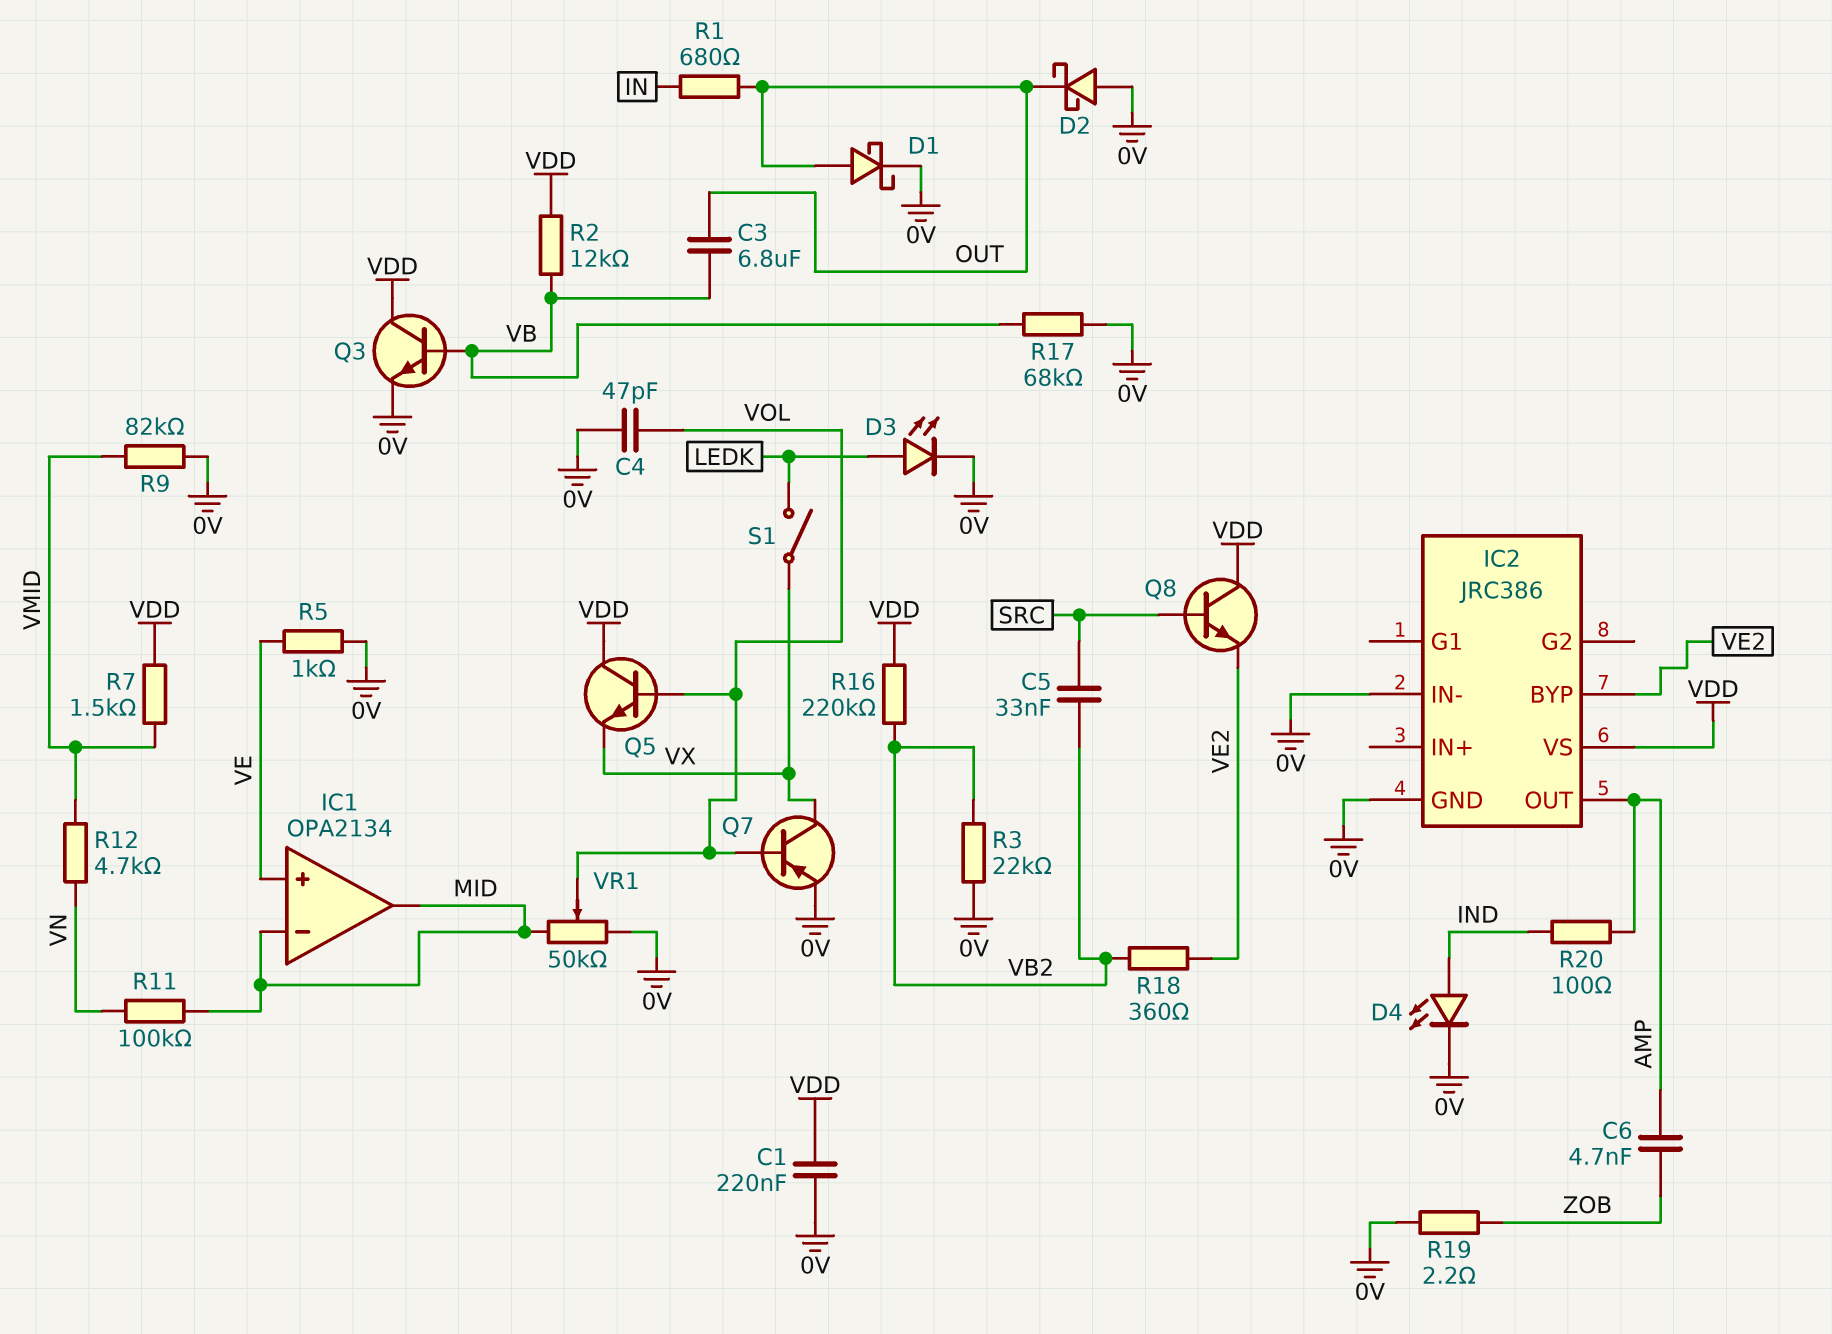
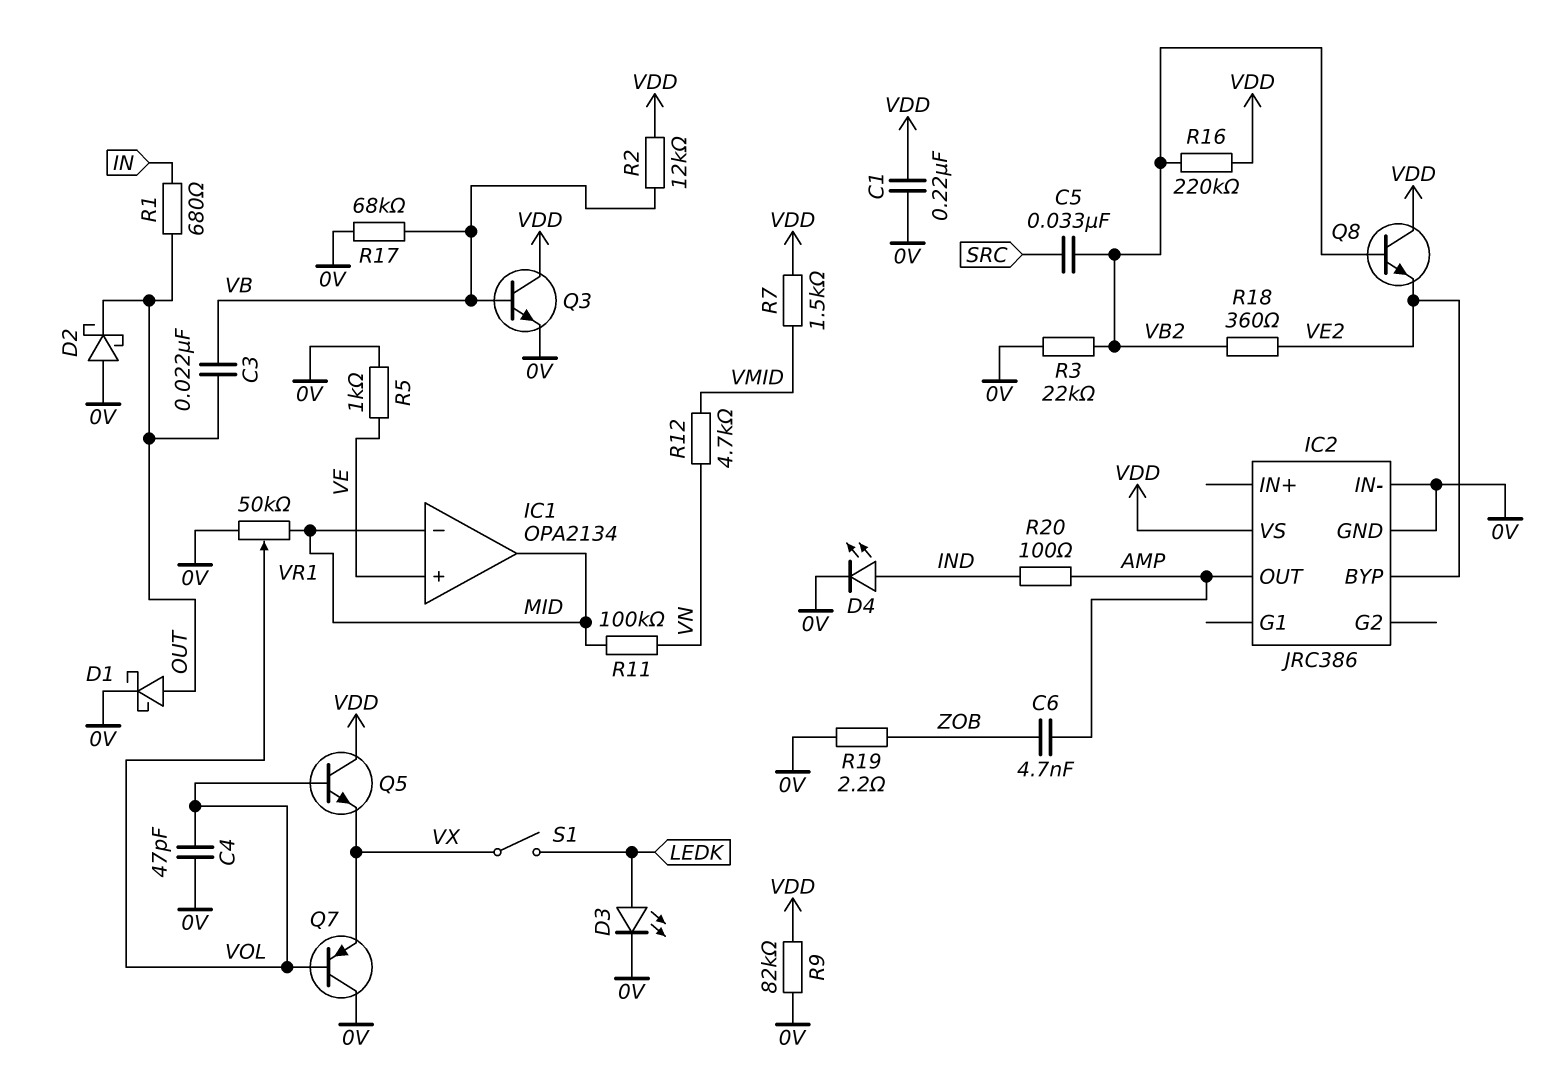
C3: 6.8uF (OUT, VB) -> 22nF (OUT, VB)
Q7: PNP (B VOL, C VX, E 0V) -> PNP (B VOL, C 0V, E VX)
Q8: NPN (B SRC, C VDD, E VE2) -> NPN (B VB2, C VDD, E VE2)
R9: 82k (0V, VMID) -> 82k (0V, VDD)

